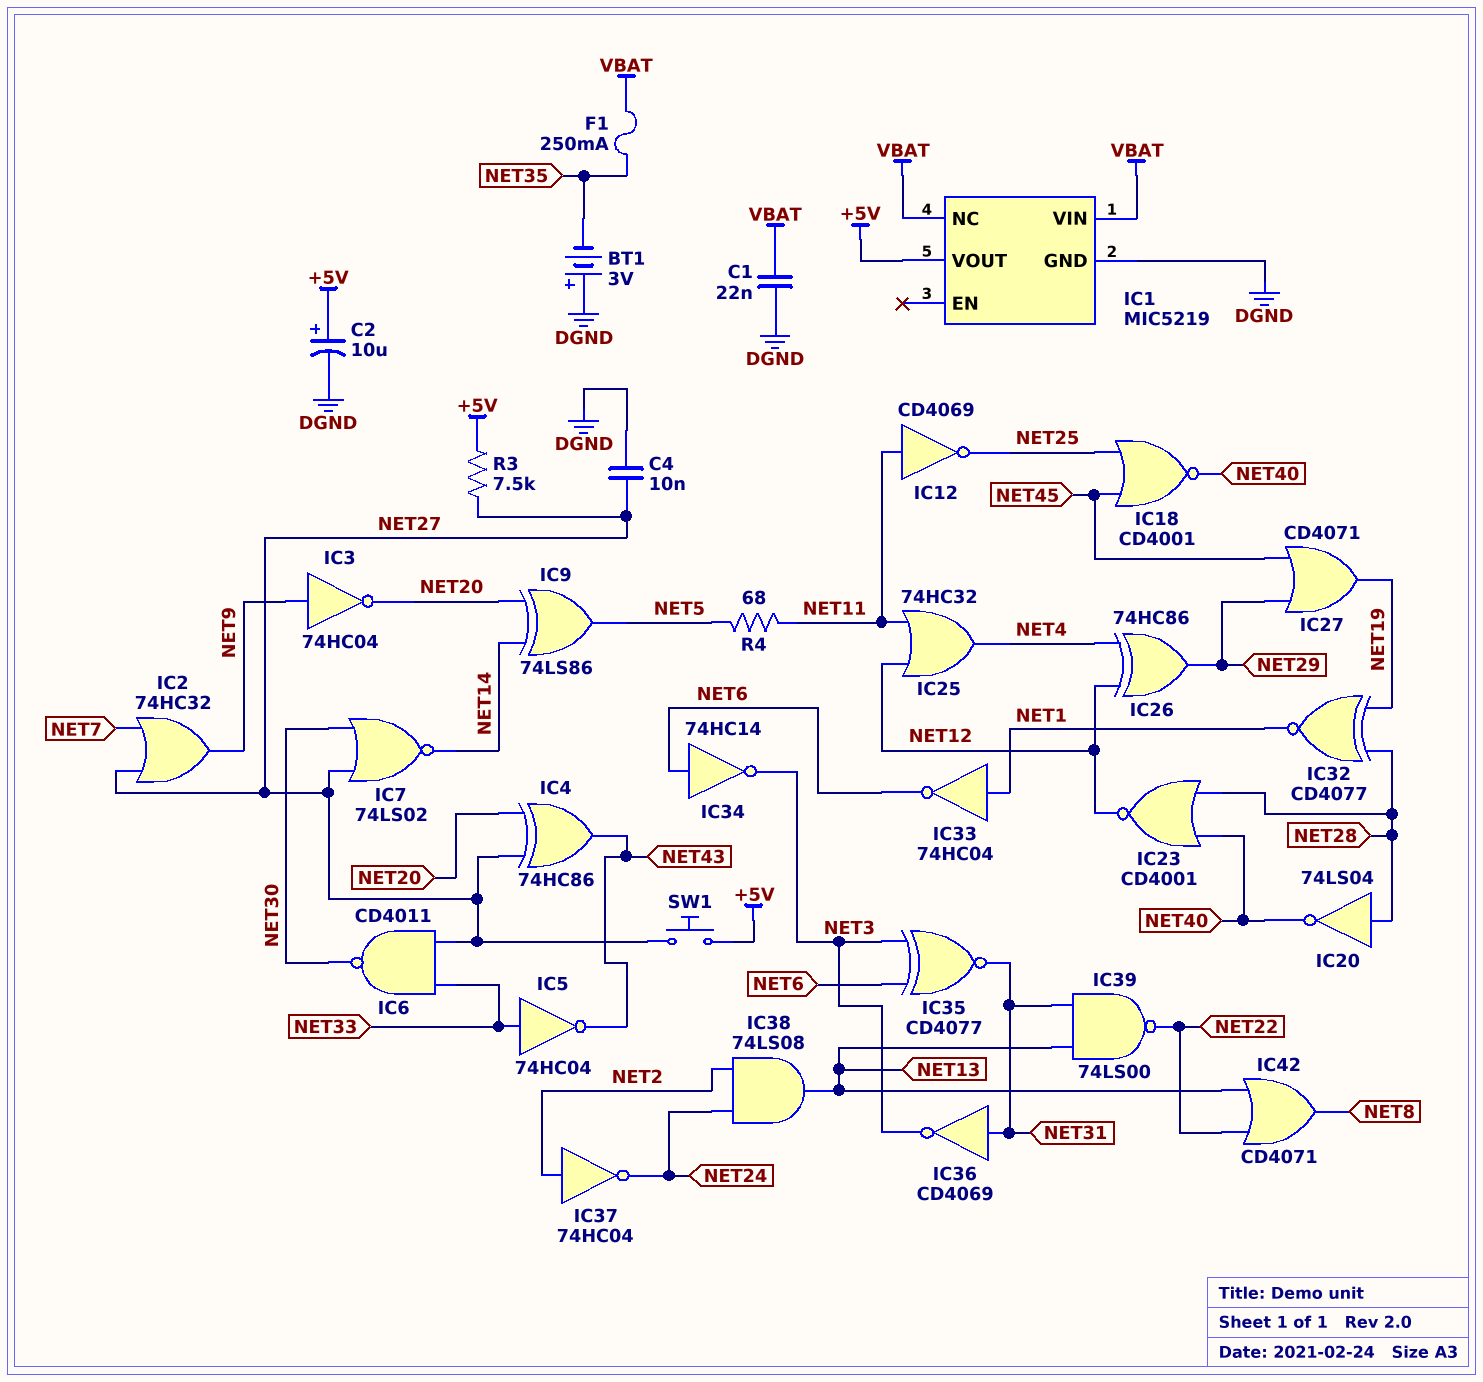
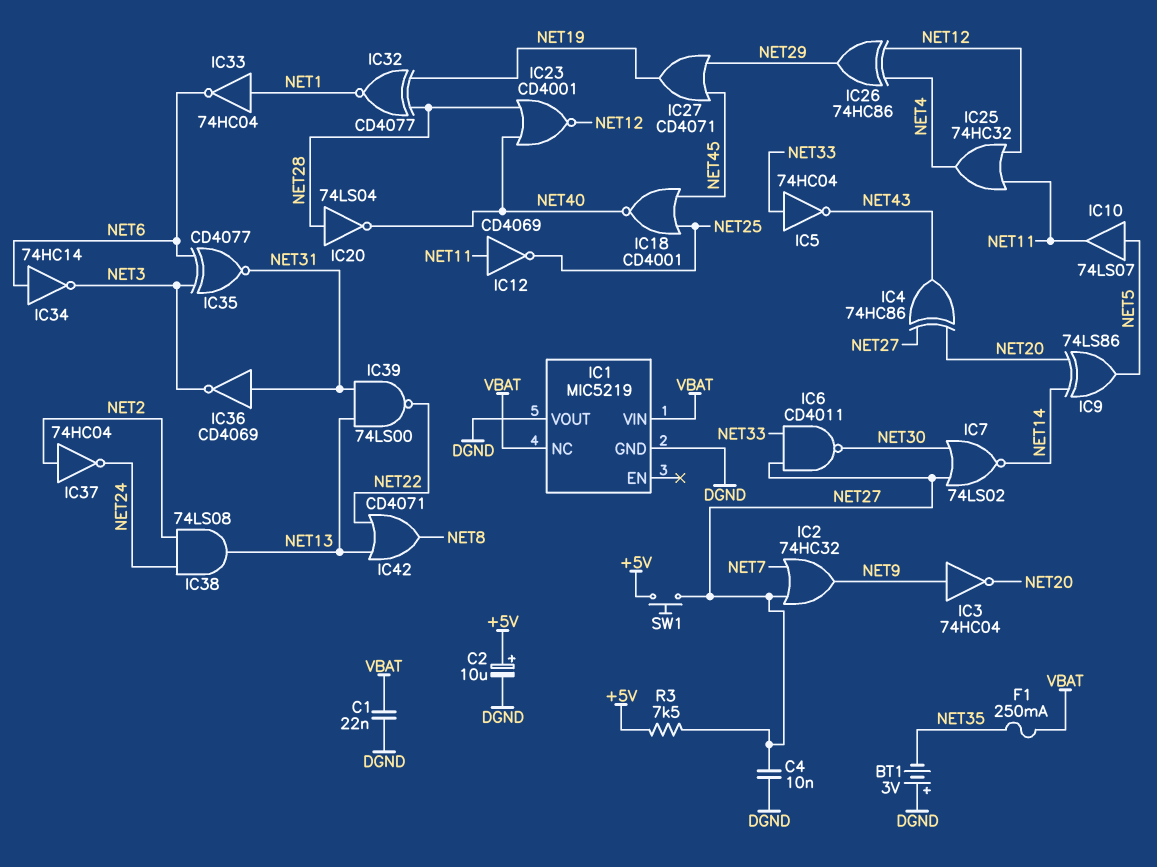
IC1 pin VOUT: +5V -> DGND
IC10: none -> buffer 74LS07 (in NET5, out NET11)
R4: 68 (NET5, NET11) -> none

